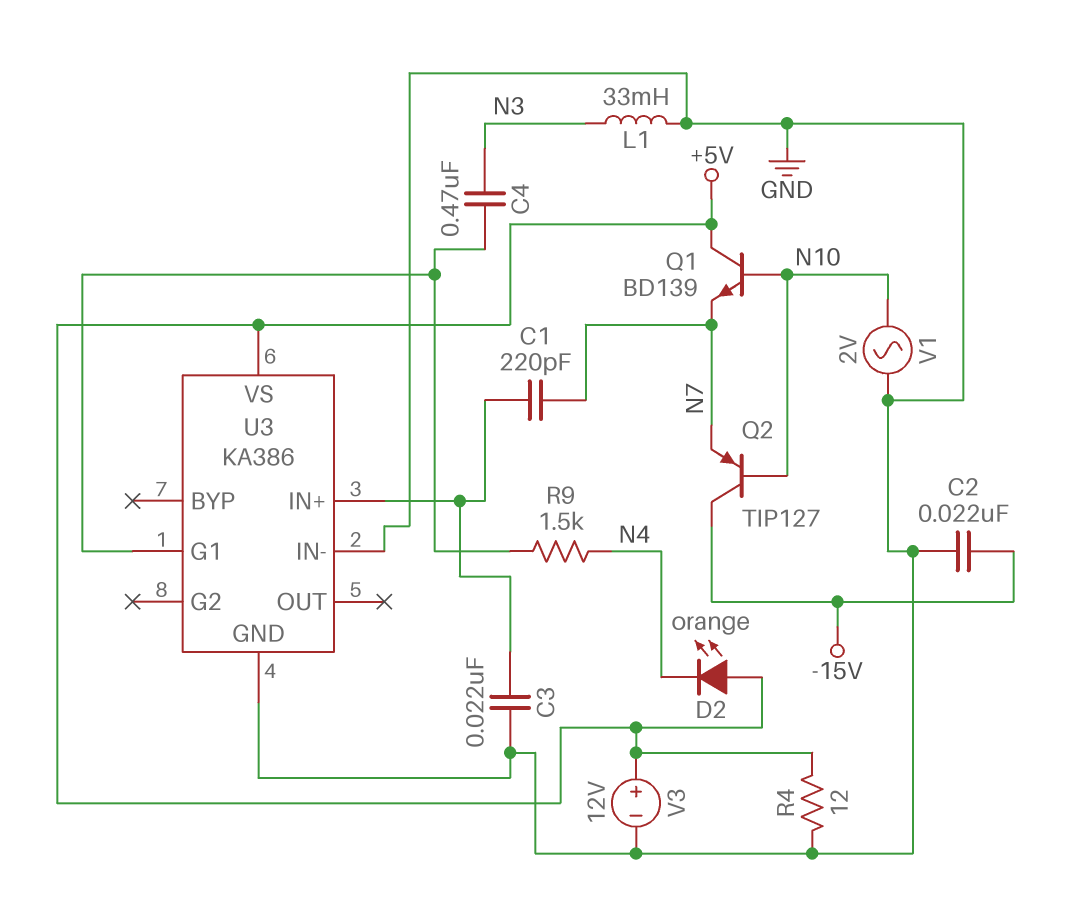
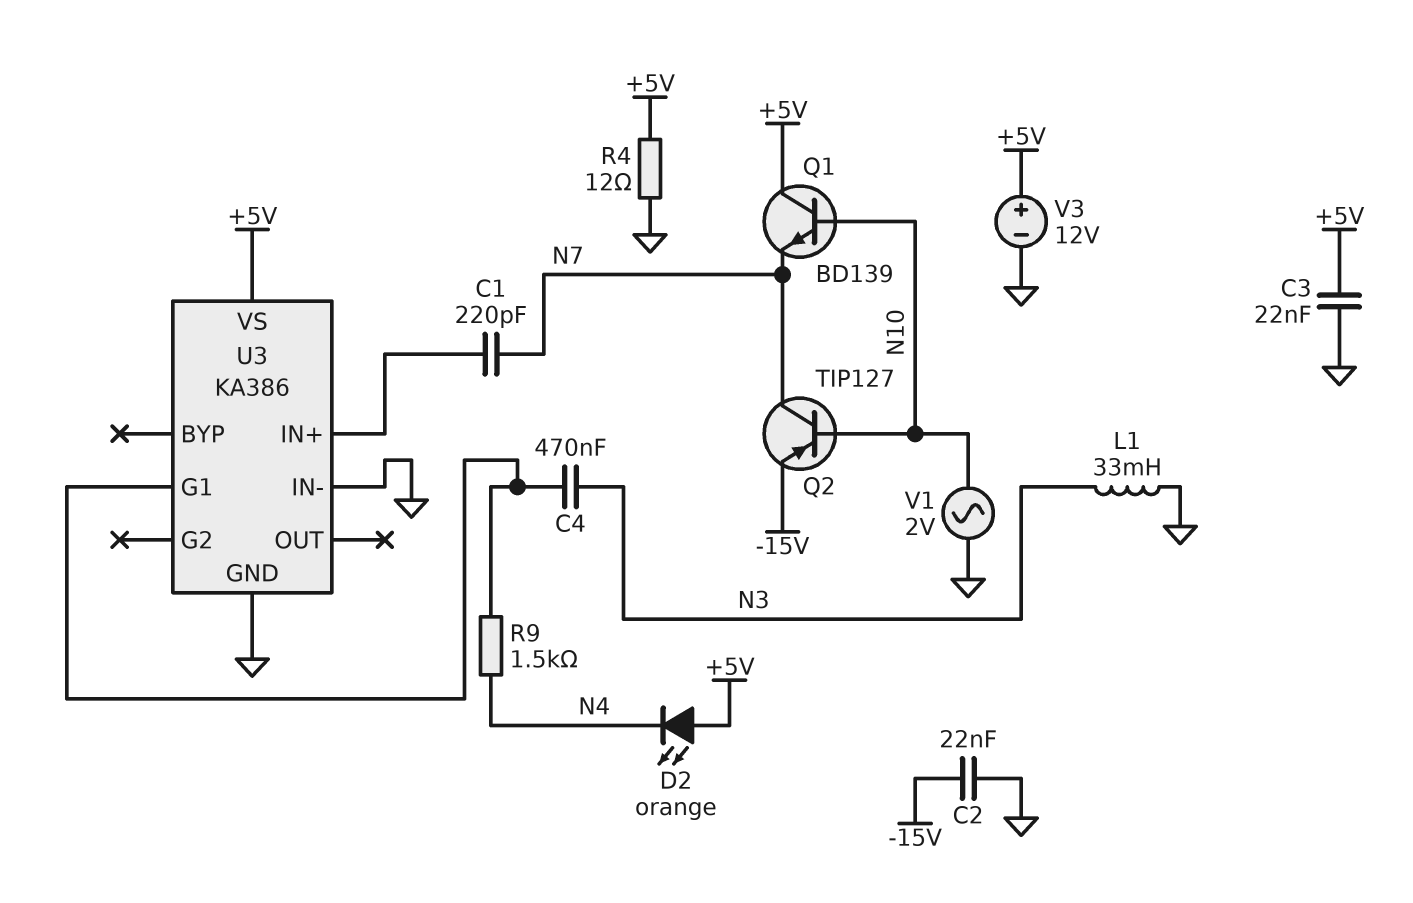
C3: 22nF (GND, U3/IN+) -> 22nF (+5V, GND)
Q2: PNP TIP127 (B N10, C -15V, E N7) -> PNP TIP127 (B N10, C N7, E -15V)

